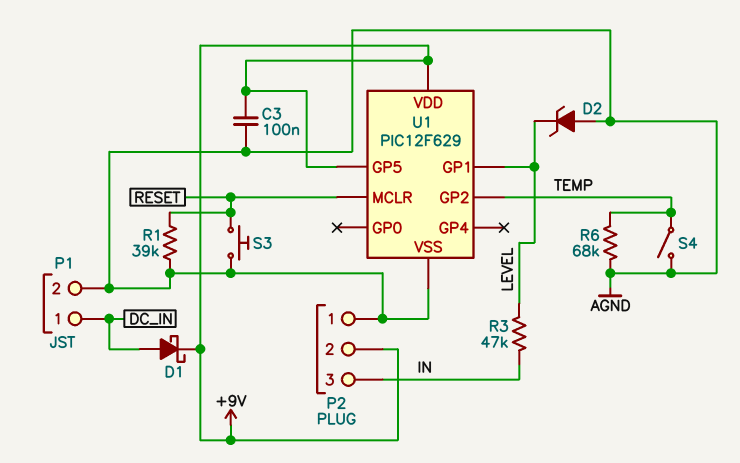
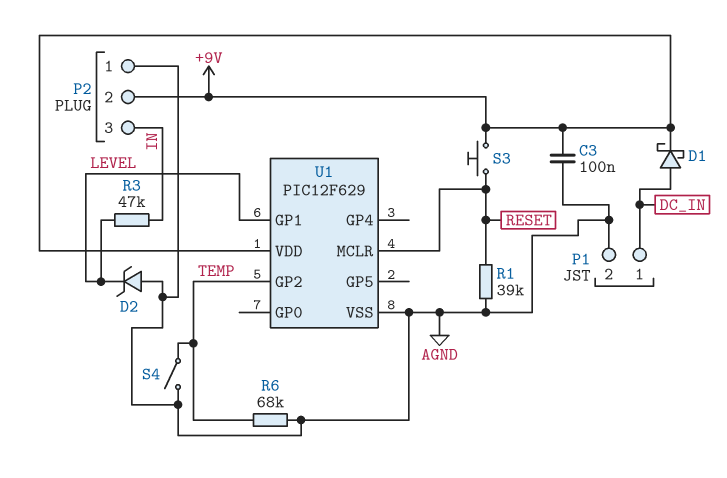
S3: button (AGND, RESET) -> button (+9V, RESET)
U1 pin GP5: +9V -> none

